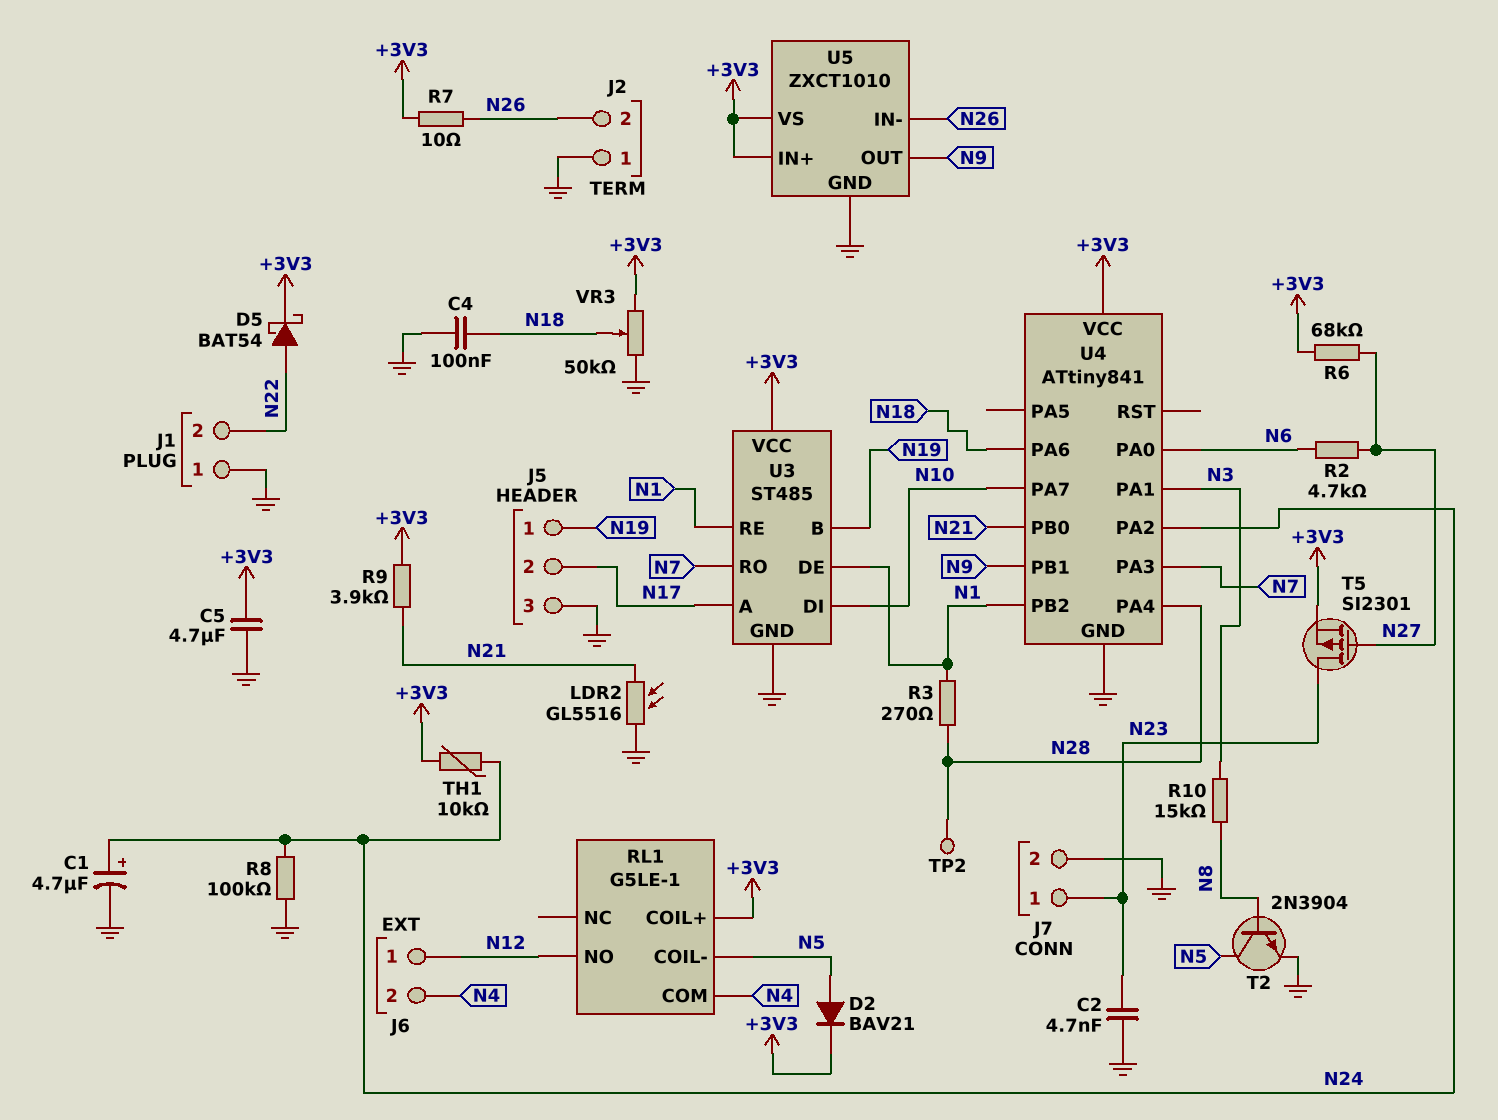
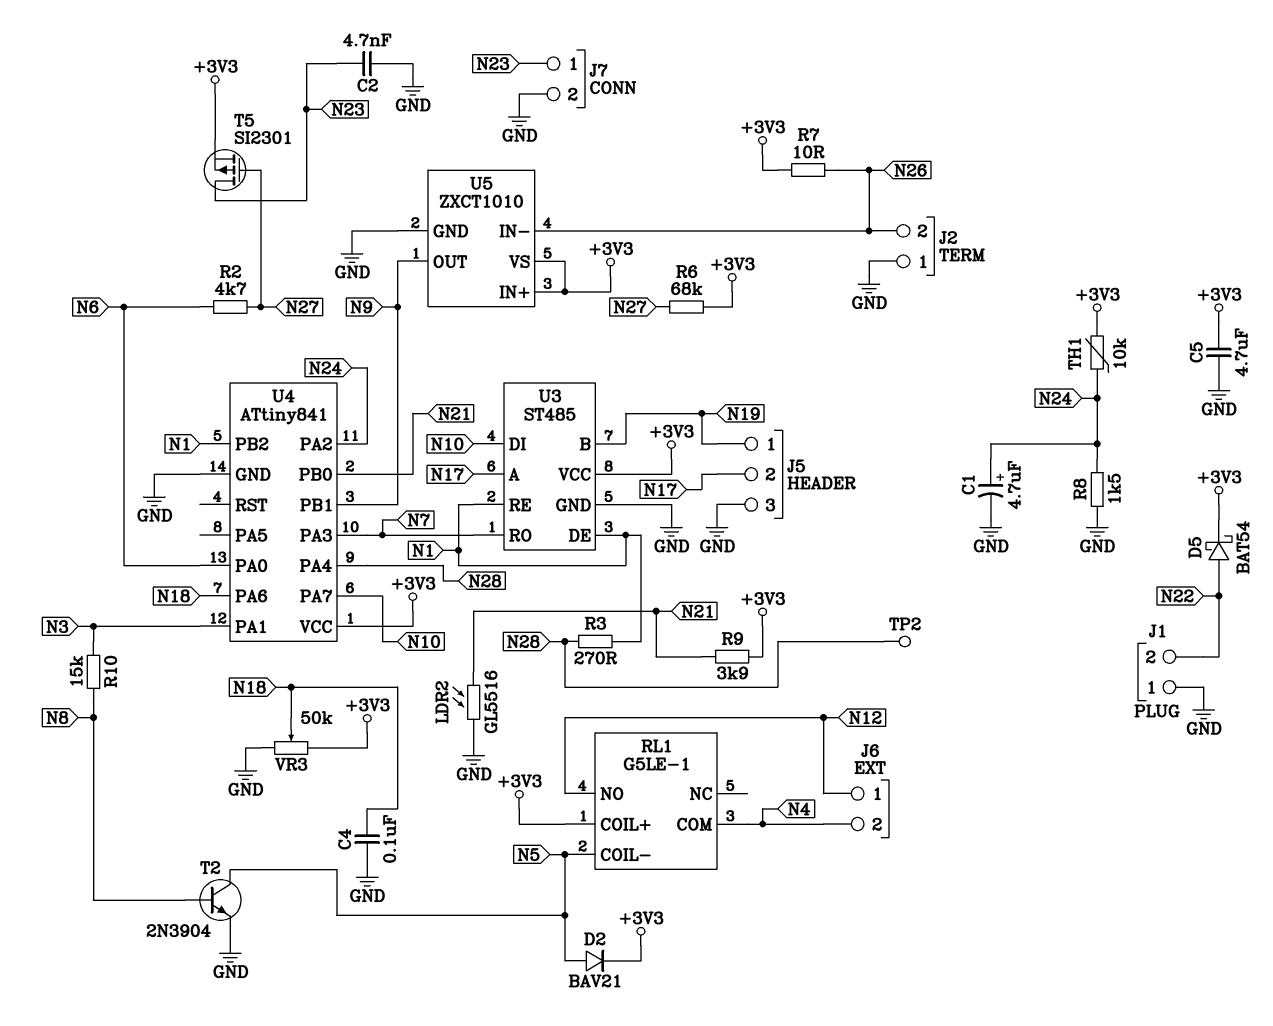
R8: 100k (GND, N24) -> 1.5k (GND, N24)

